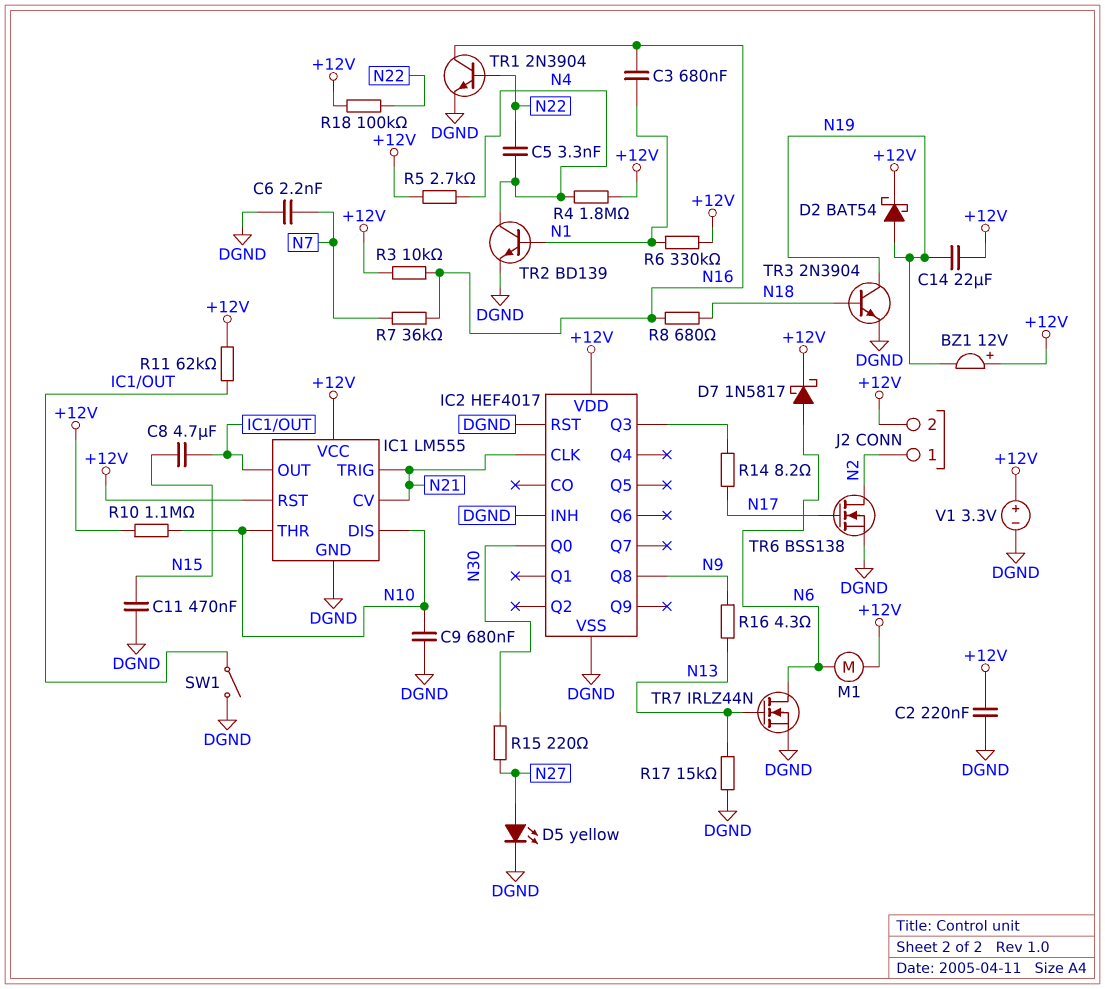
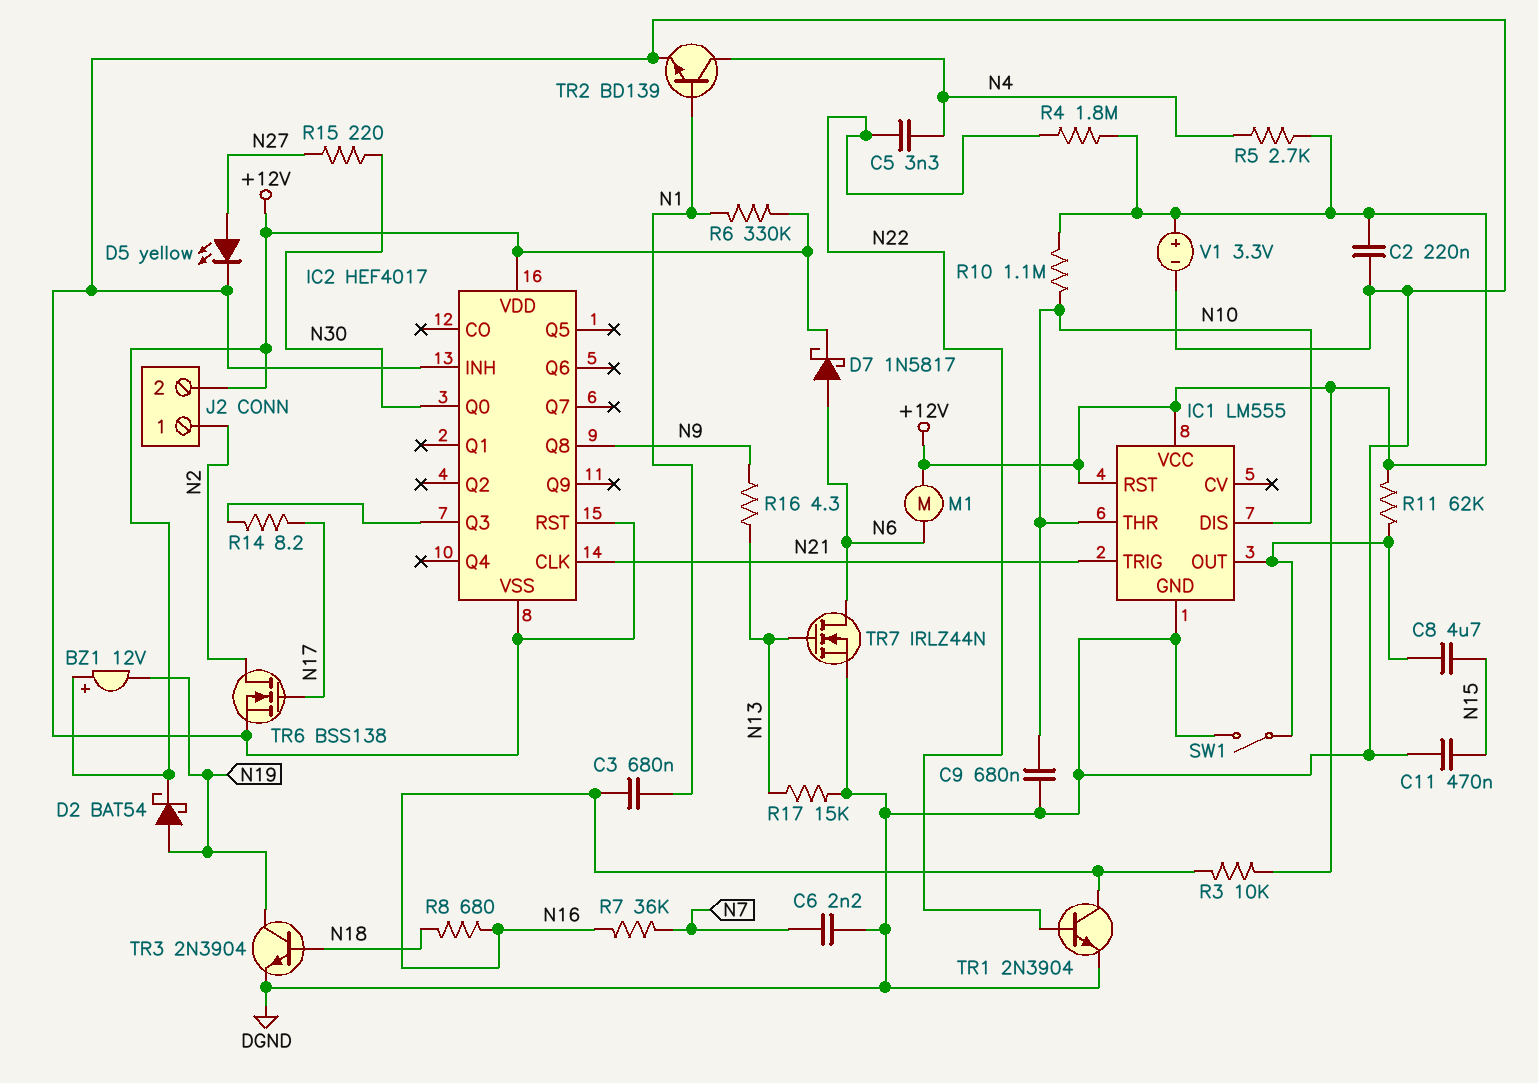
C14: 22uF (+12V, N19) -> none
IC1 pin CV: N21 -> none
R4: 1.8M (+12V, N4) -> 1.8M (+12V, N22)
R18: 100k (+12V, N22) -> none

